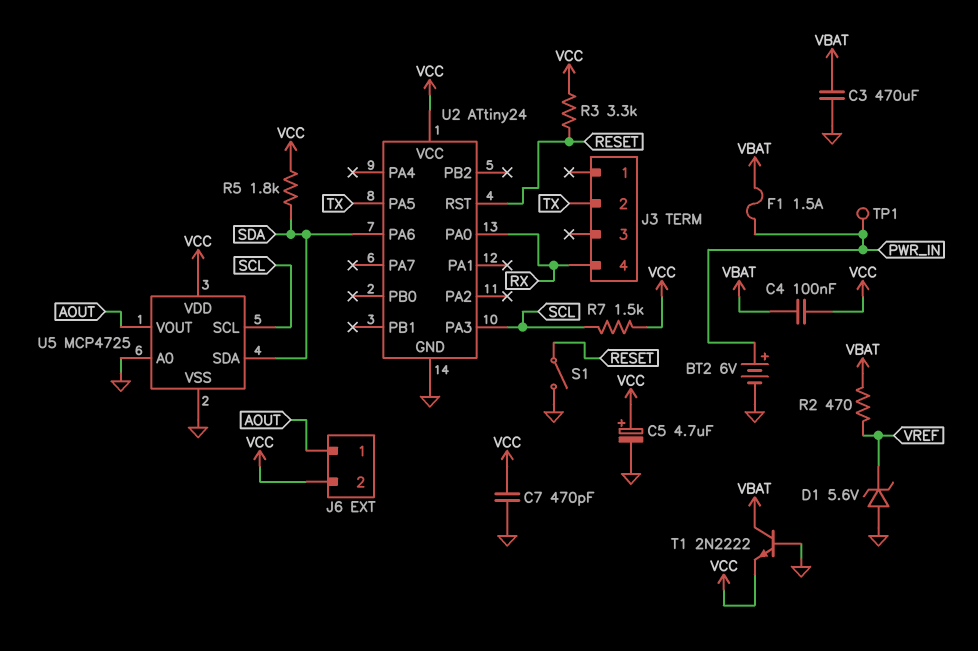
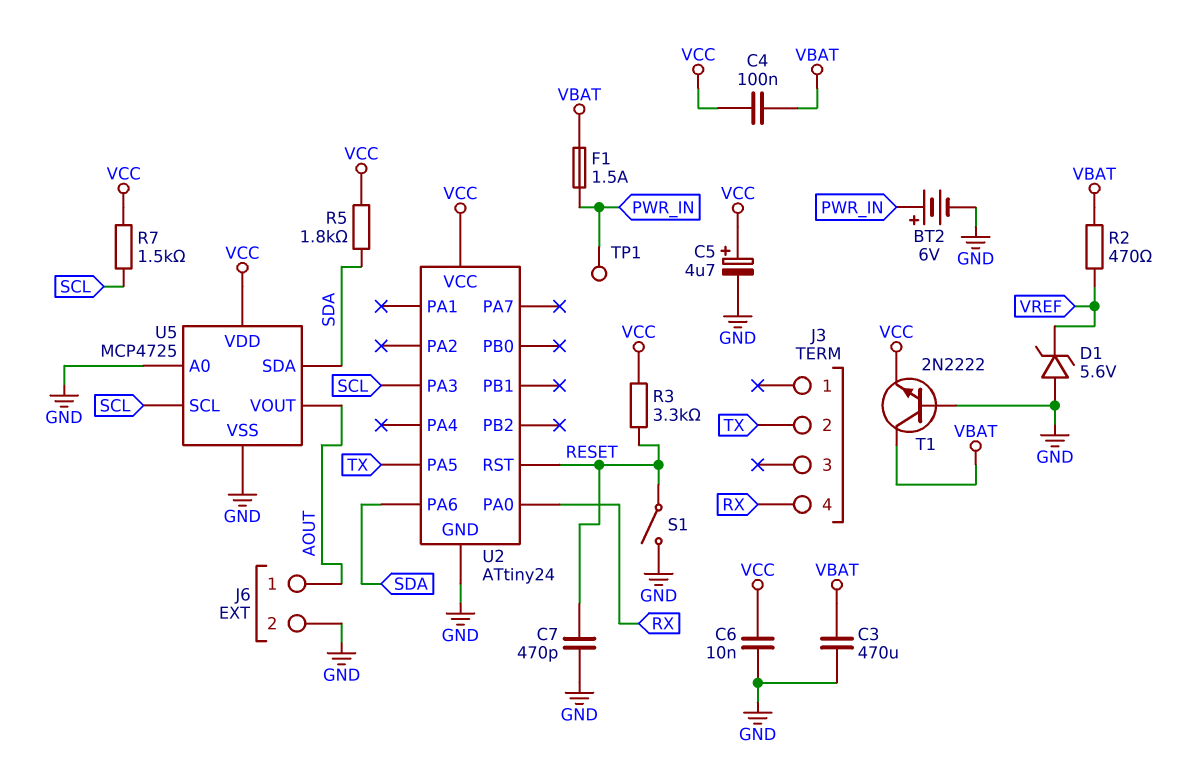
C6: none -> 10nF (GND, VCC)
C7: 470pF (GND, VCC) -> 470pF (GND, RESET)
J6 pin 2: VCC -> GND

